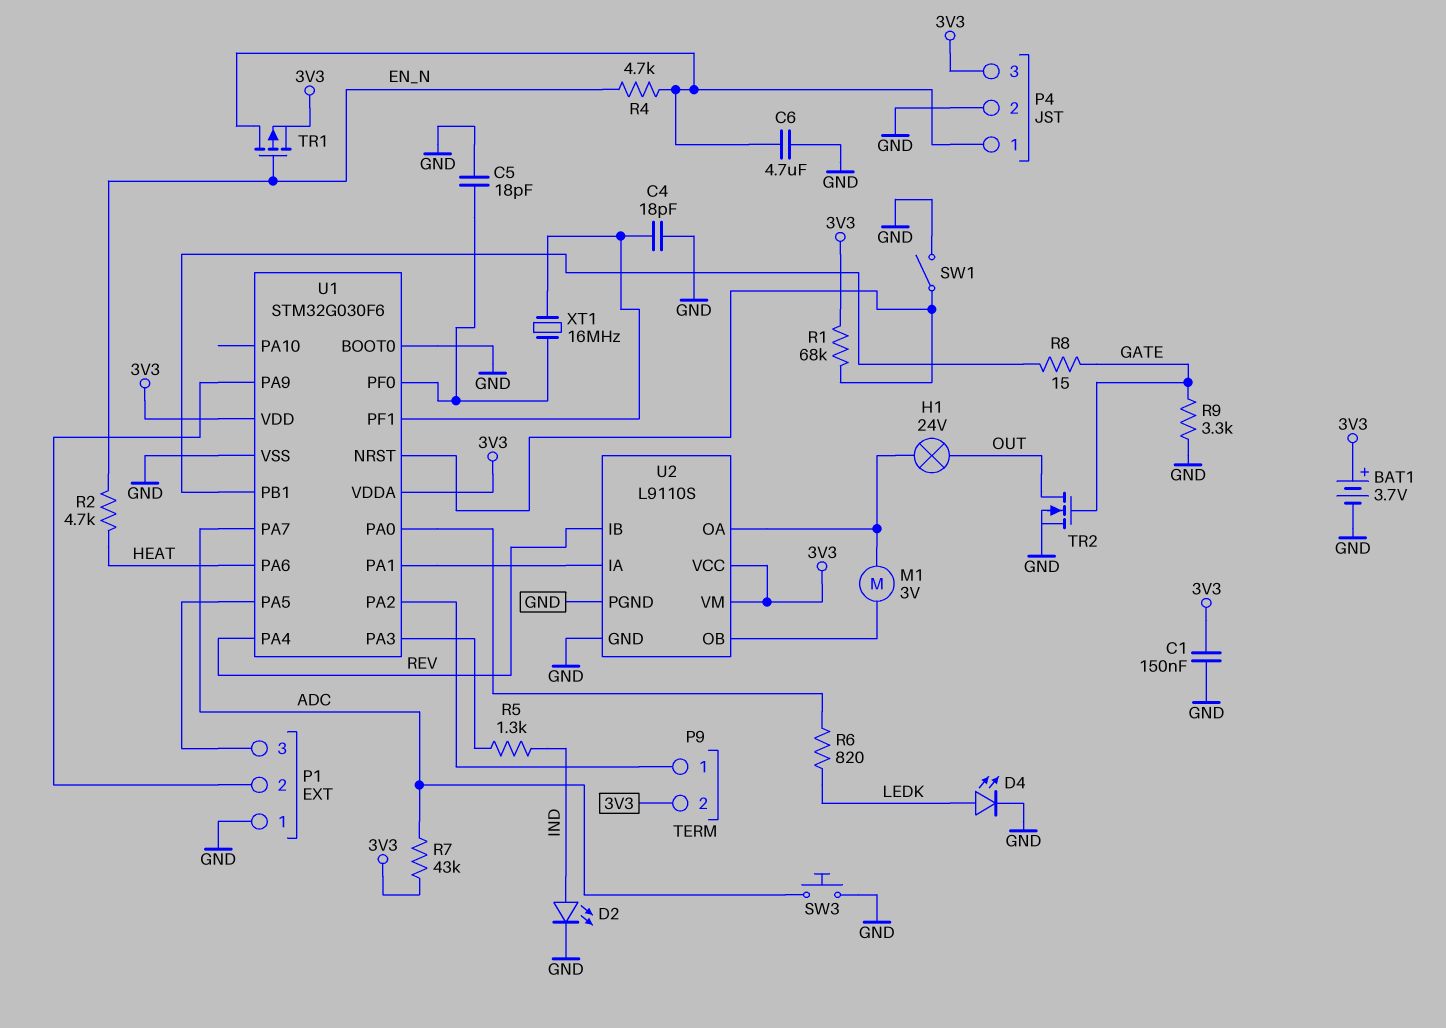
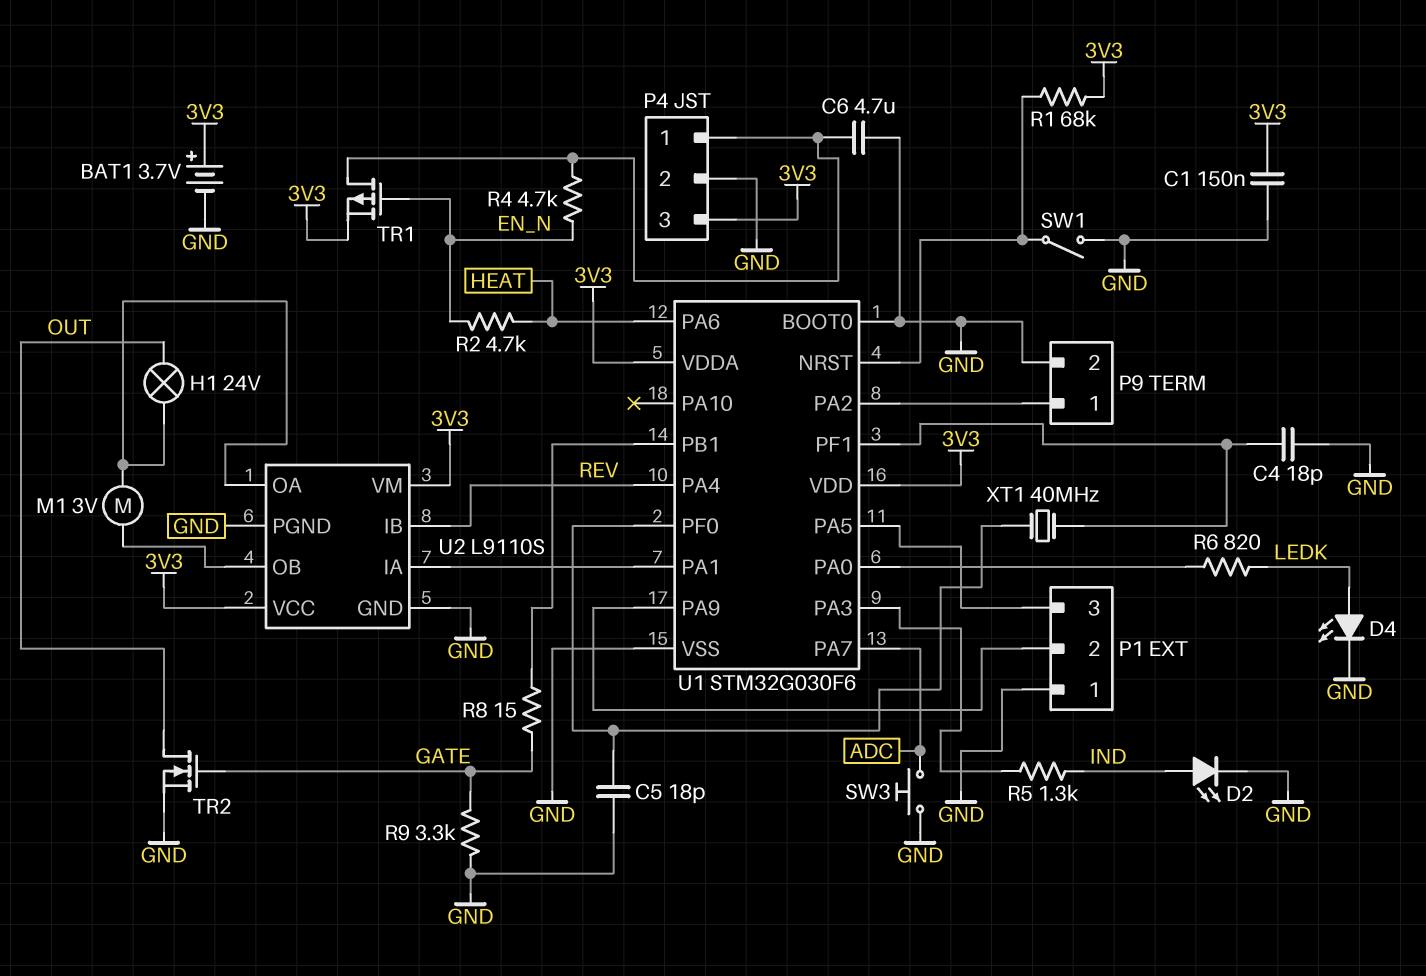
P9 pin 2: 3V3 -> GND
R7: 43k (3V3, ADC) -> none
XT1: 16MHz (U1/PF0, U1/PF1) -> 40MHz (U1/PF0, U1/PF1)

